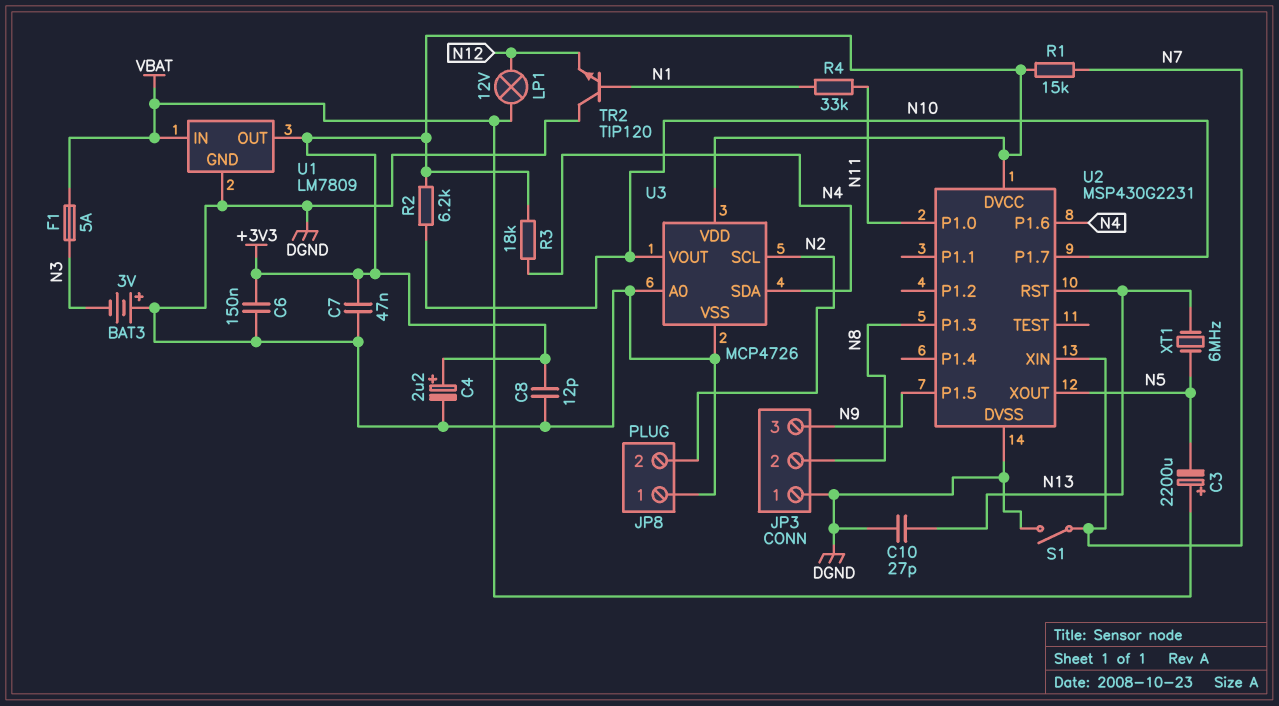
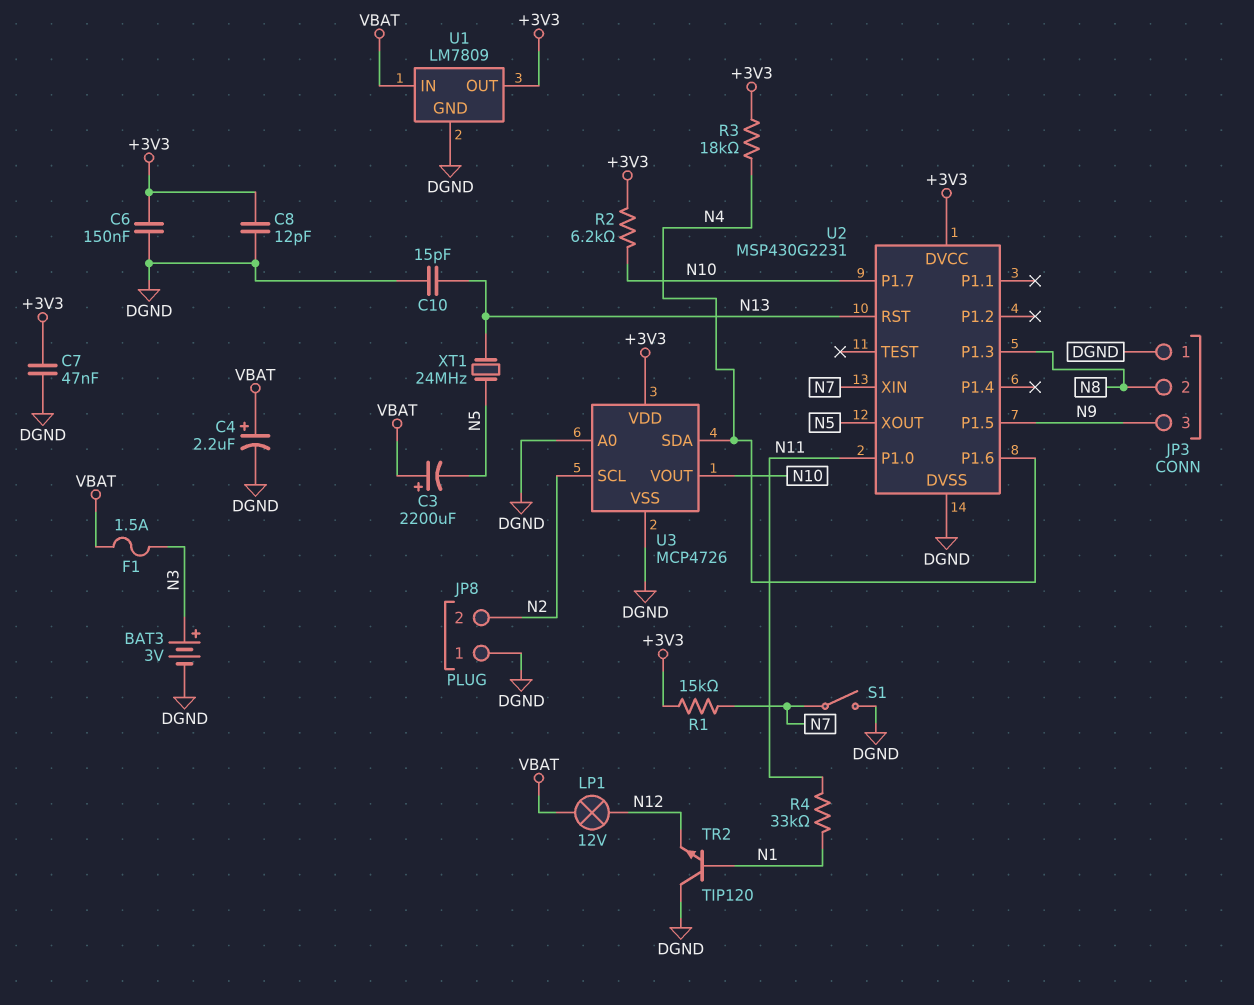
BAT3: 3V (plus DGND, minus N3) -> 3V (plus N3, minus DGND)
C4: 2.2uF (plus +3V3, minus DGND) -> 2.2uF (plus VBAT, minus DGND)
C10: 27pF (DGND, N13) -> 15pF (DGND, N13)
F1: 5A (N3, VBAT) -> 1.5A (N3, VBAT)
XT1: 6MHz (N5, N13) -> 24MHz (N5, N13)

